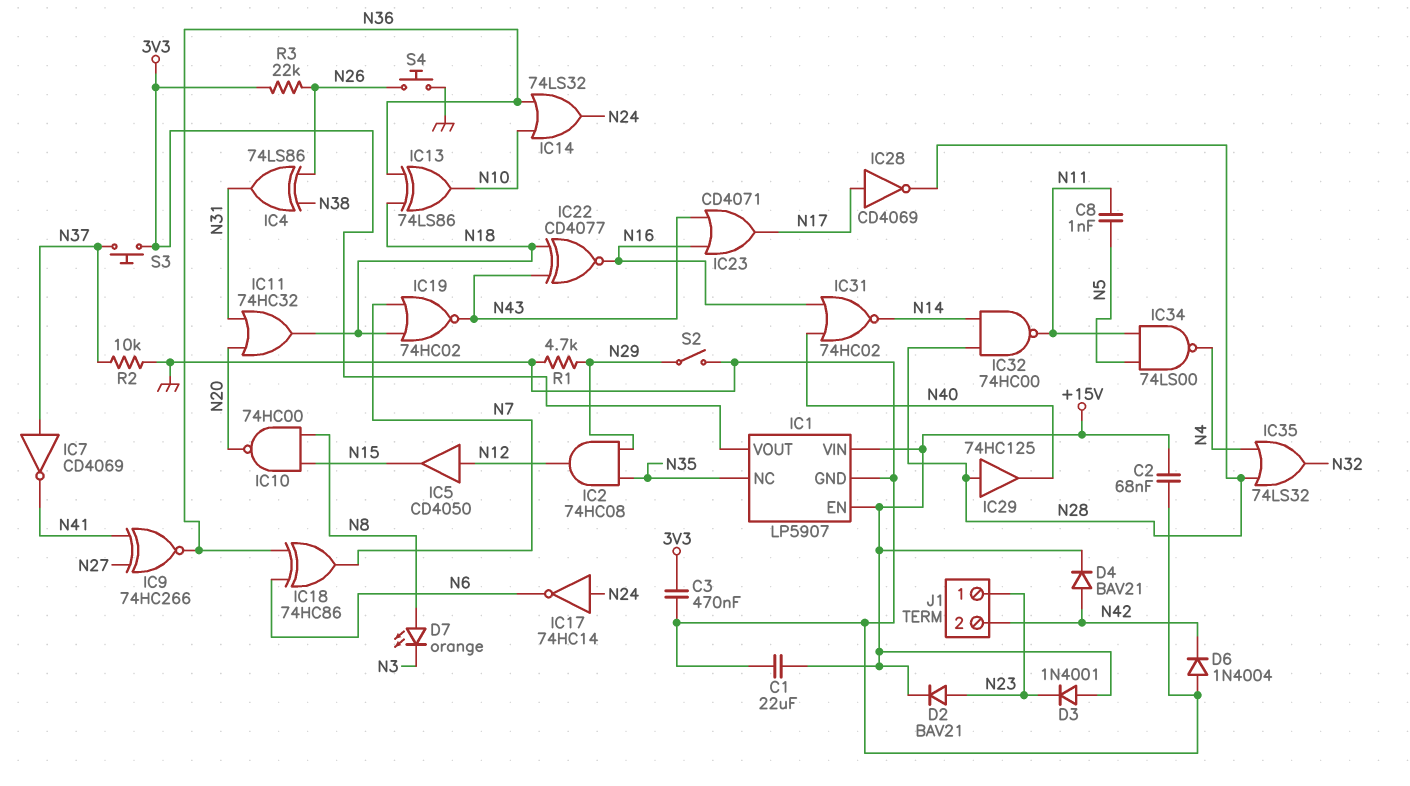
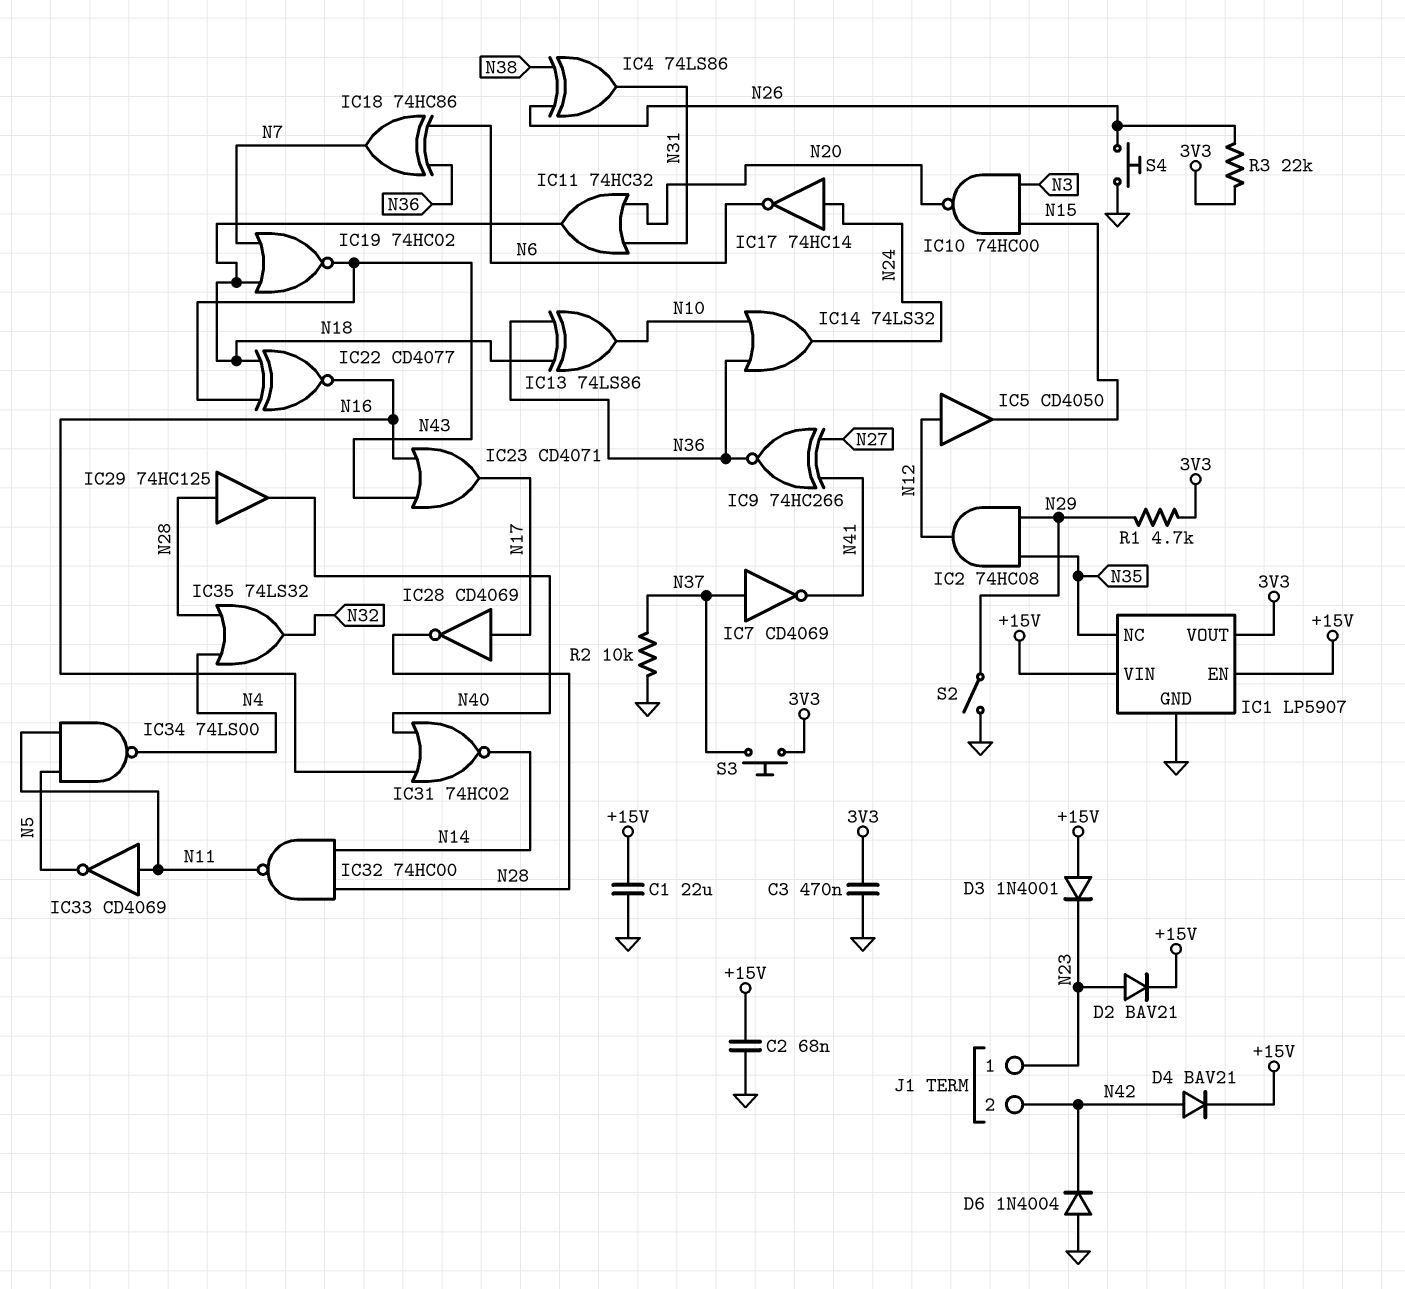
C8: 1nF (N5, N11) -> none
D7: LED orange (A N8, K N3) -> none
IC10: NAND 74HC00 (in N8, in N15, out N20) -> NAND 74HC00 (in N3, in N15, out N20)
IC33: none -> NOT CD4069 (in N11, out N5)
R1: 4.7k (GND, N29) -> 4.7k (3V3, N29)

